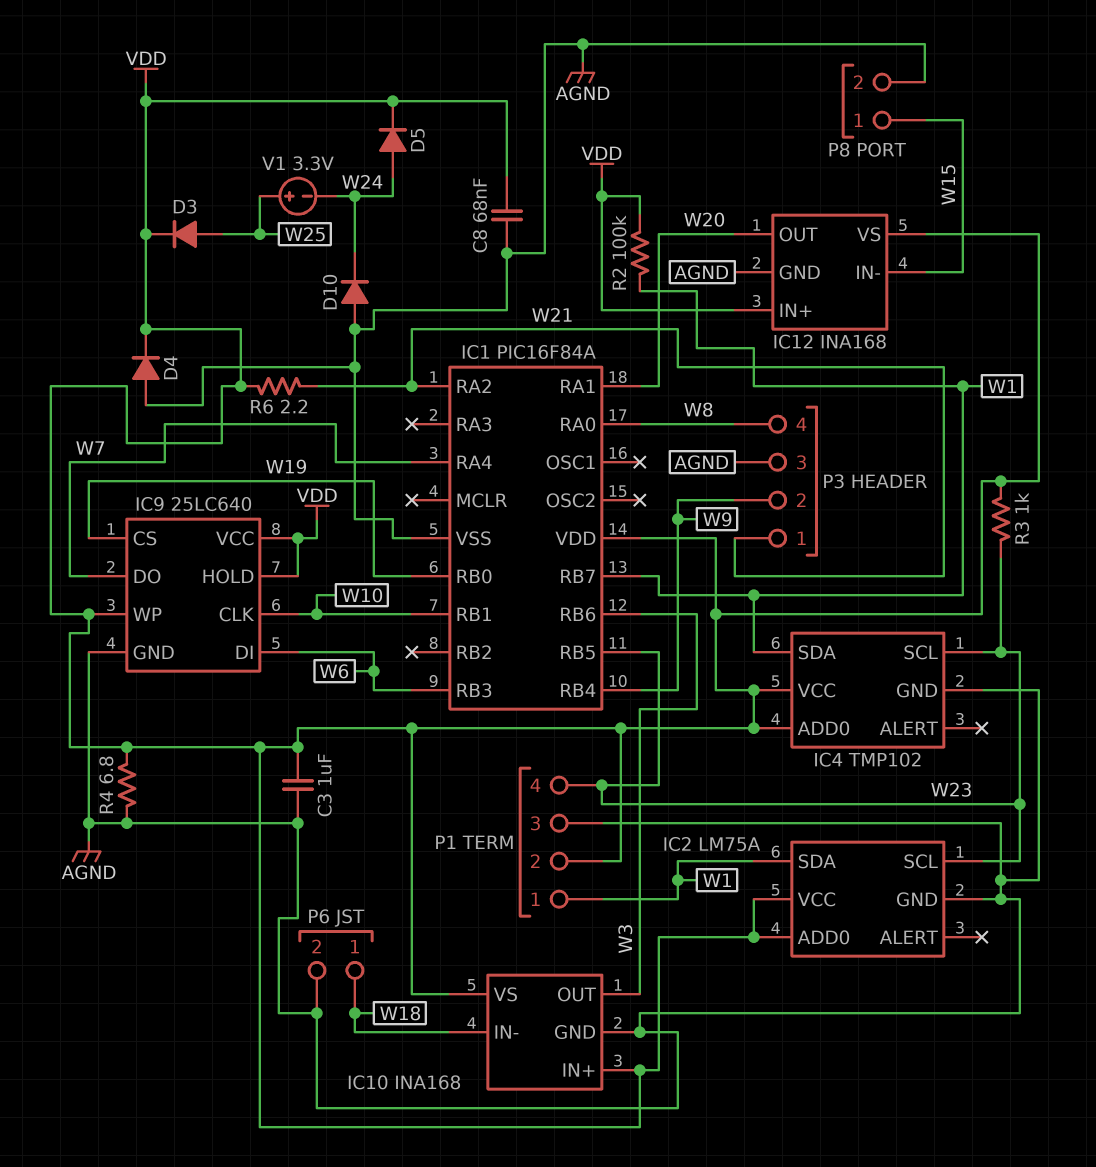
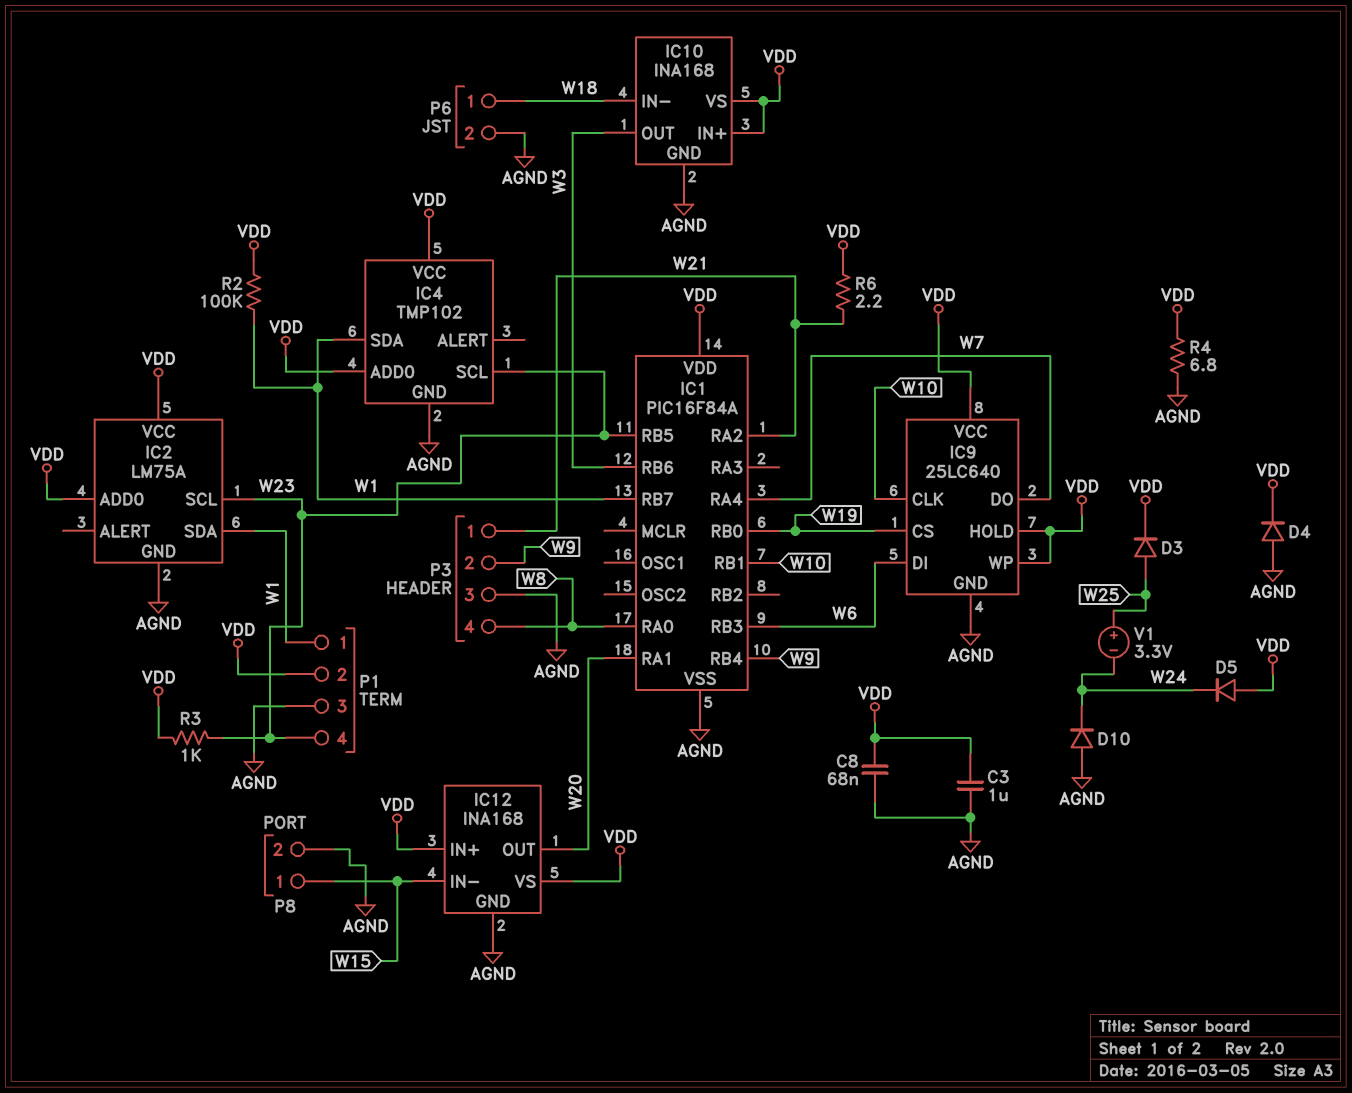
D5: diode (A W24, K VDD) -> diode (A VDD, K W24)

